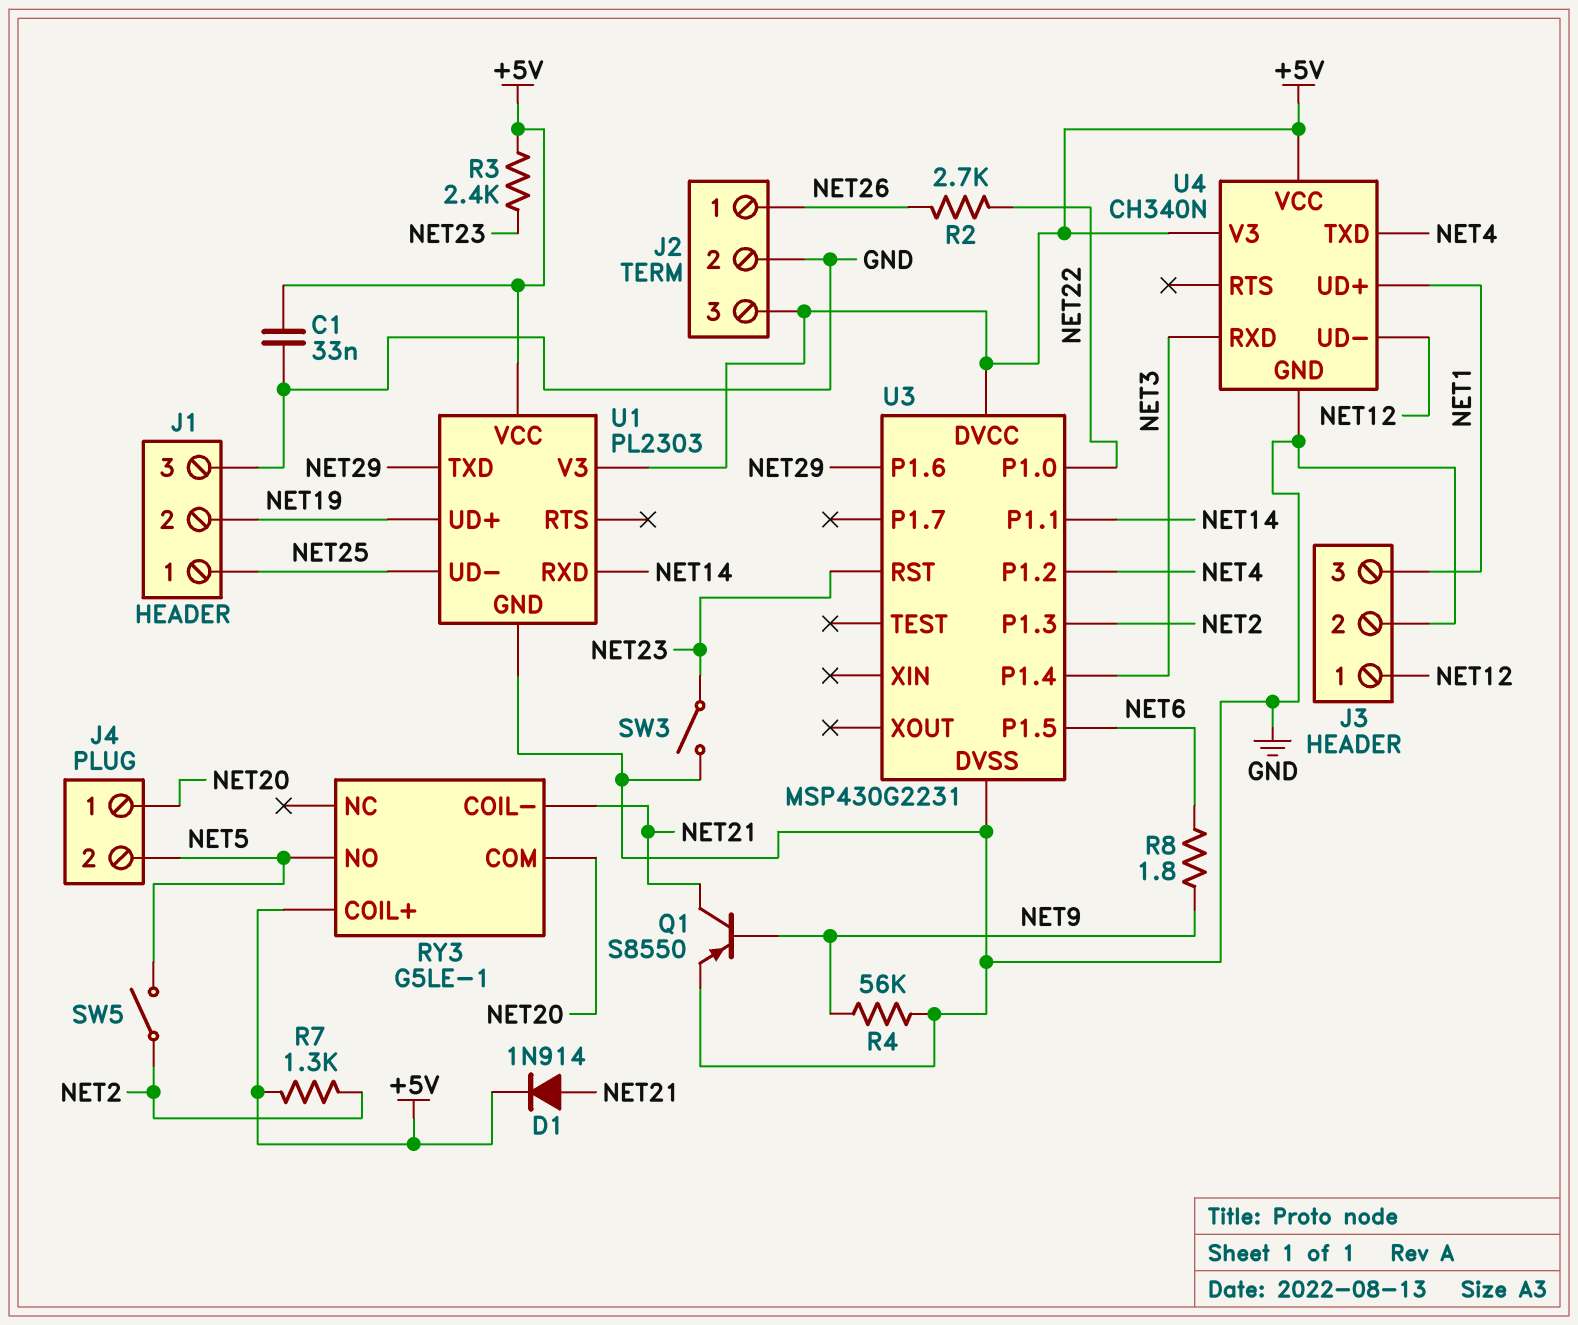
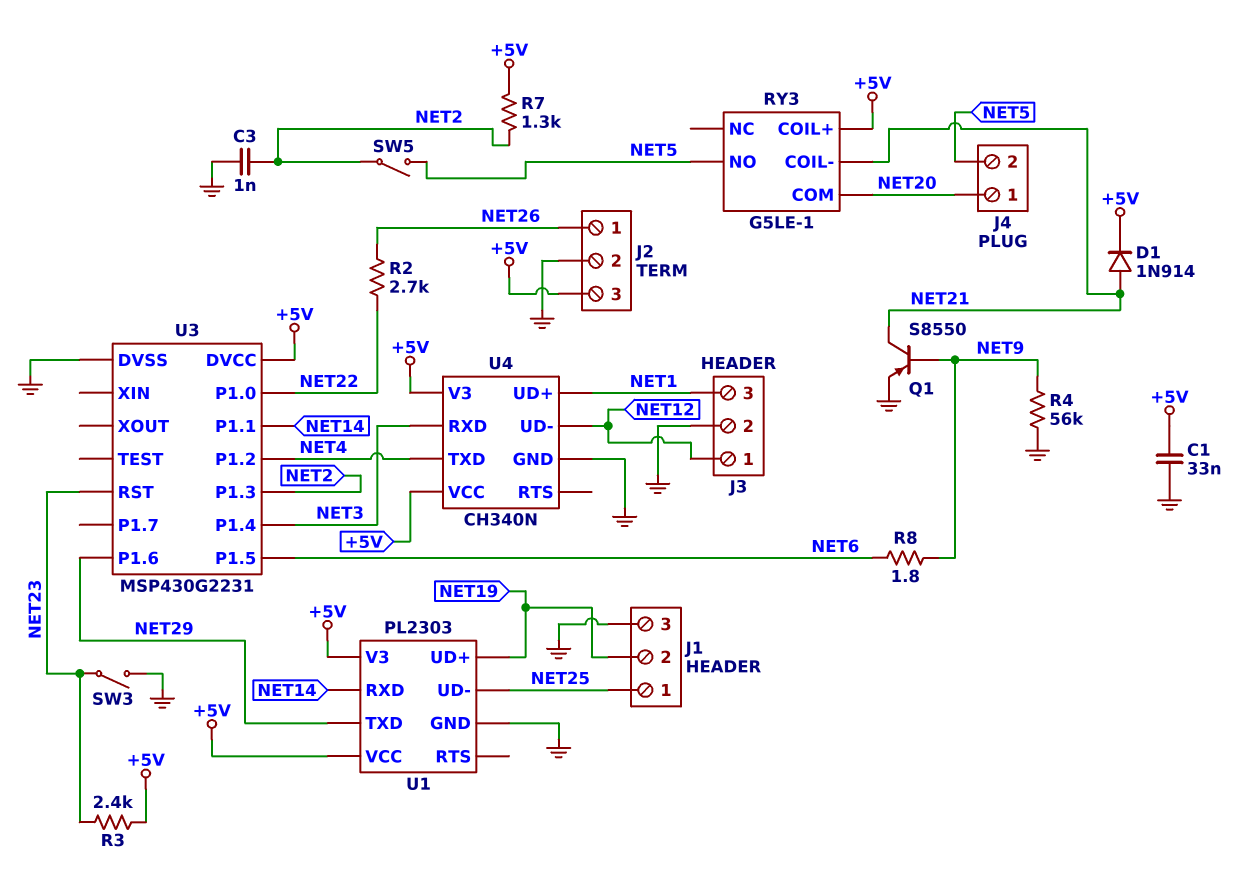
C3: none -> 1nF (GND, NET2)

